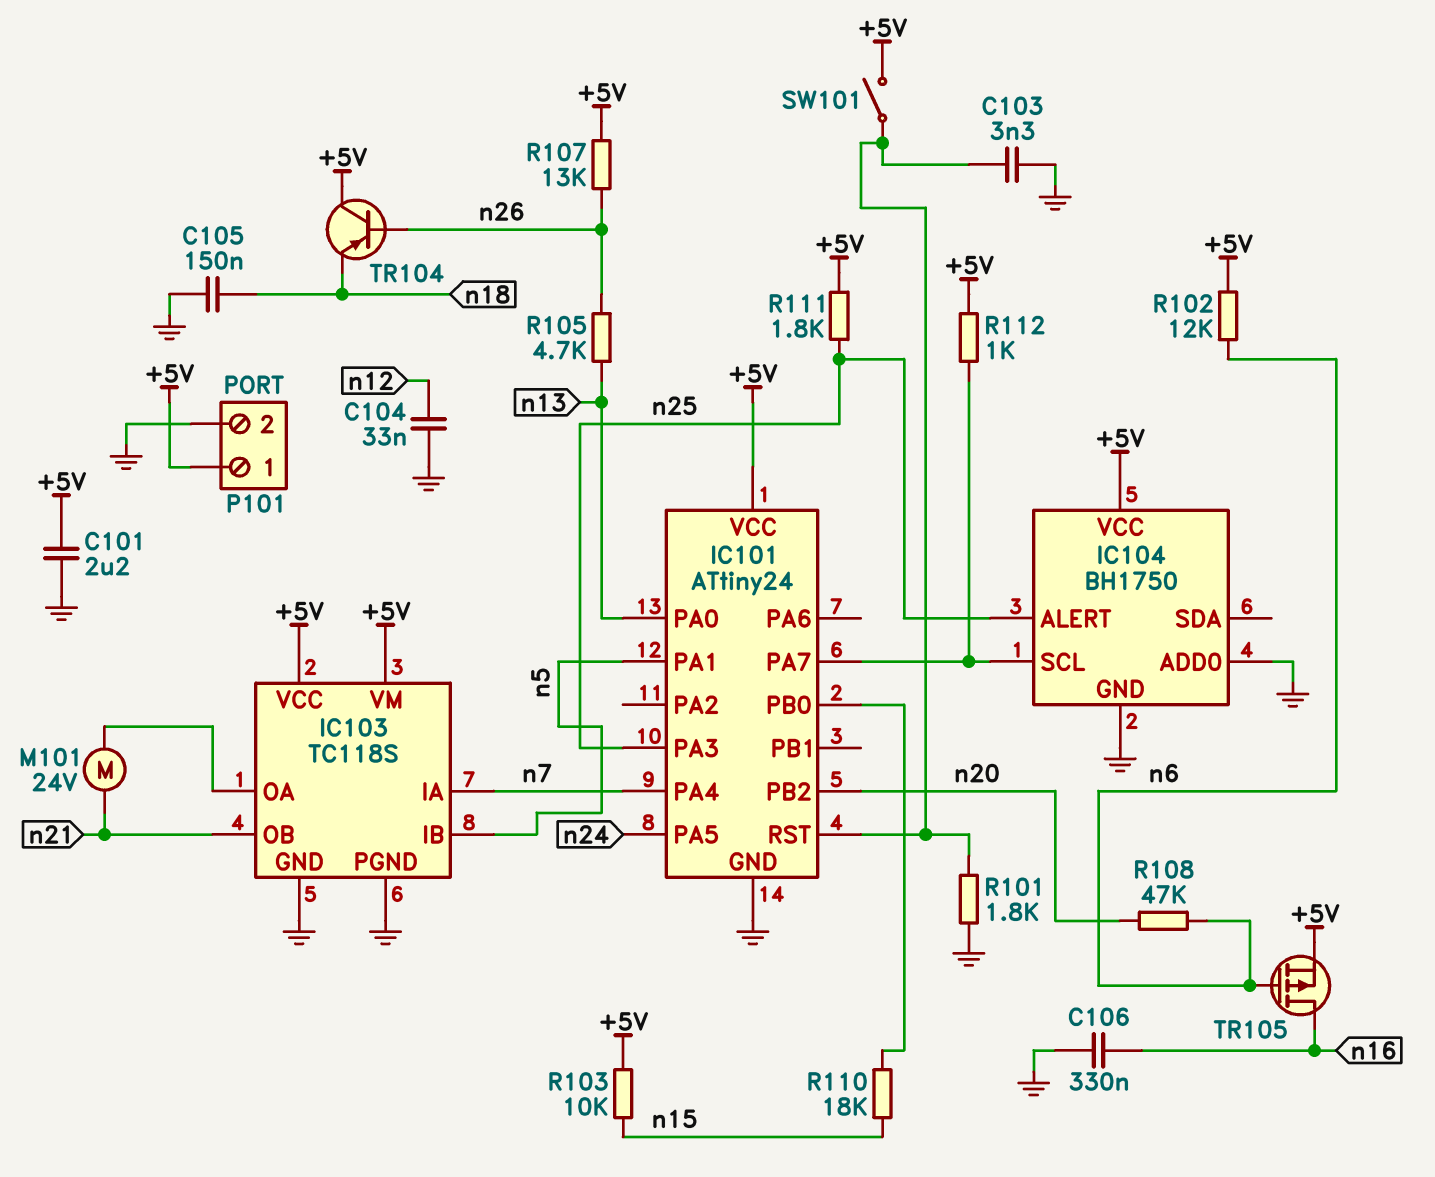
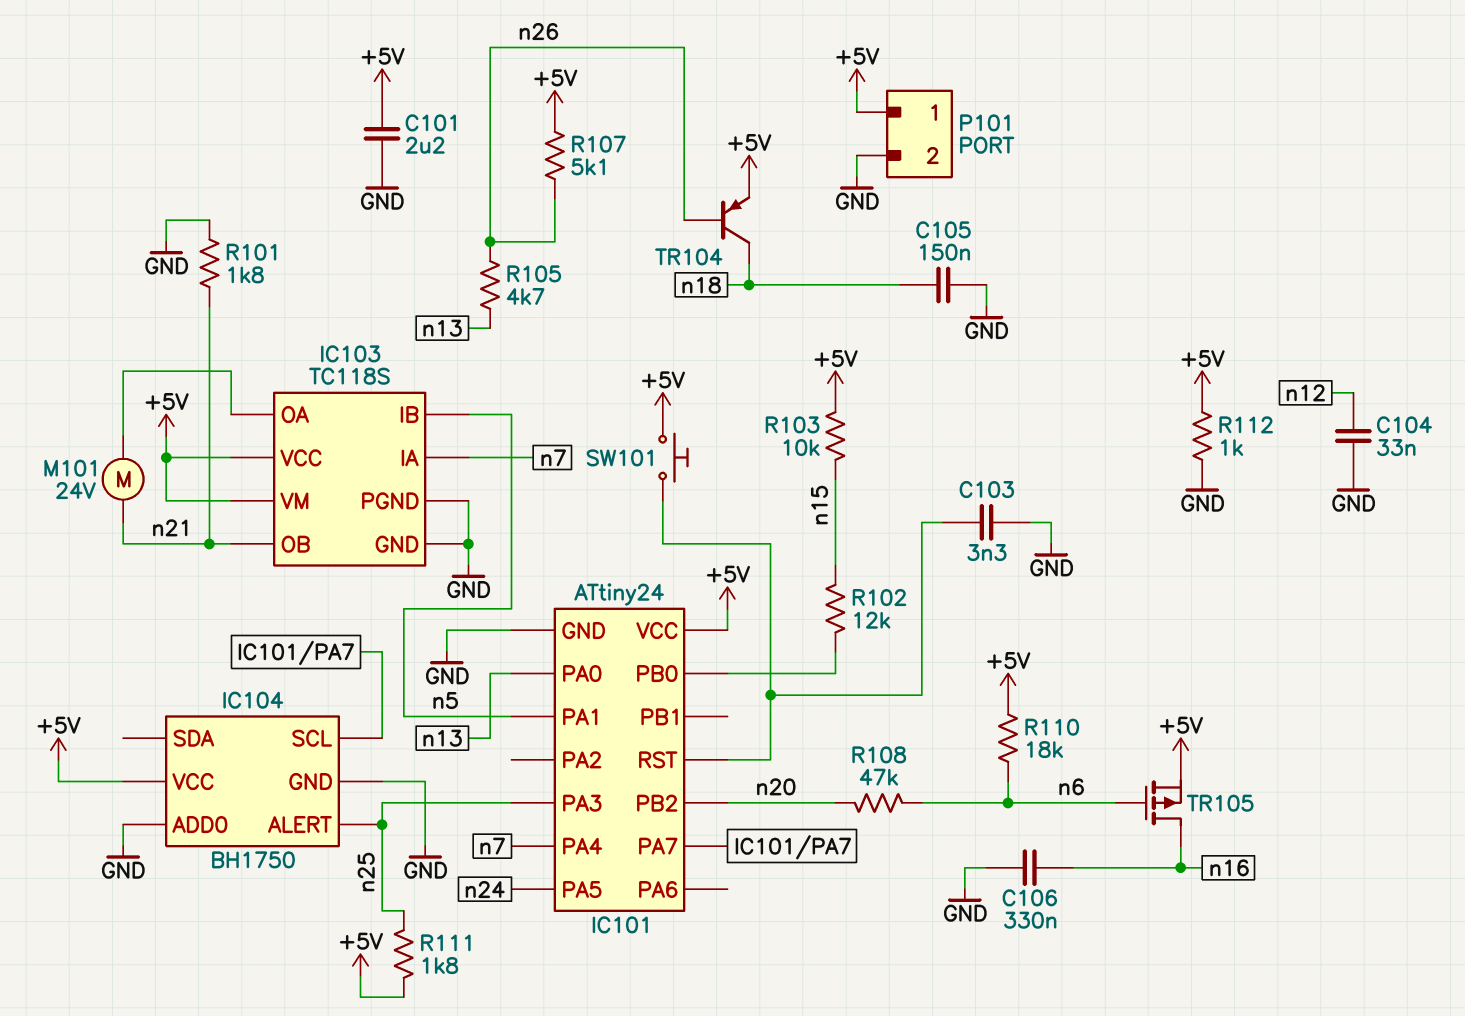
R101: 1.8k (GND, IC101/RST) -> 1.8k (GND, n21)
R102: 12k (+5V, n6) -> 12k (IC101/PB0, n15)
R107: 13k (+5V, n26) -> 5.1k (+5V, n26)
R110: 18k (IC101/PB0, n15) -> 18k (+5V, n6)
R112: 1k (+5V, IC101/PA7) -> 1k (+5V, GND)
SW101: switch (+5V, IC101/RST) -> button (+5V, IC101/RST)
TR104: PNP (B n26, C +5V, E n18) -> PNP (B n26, C n18, E +5V)

